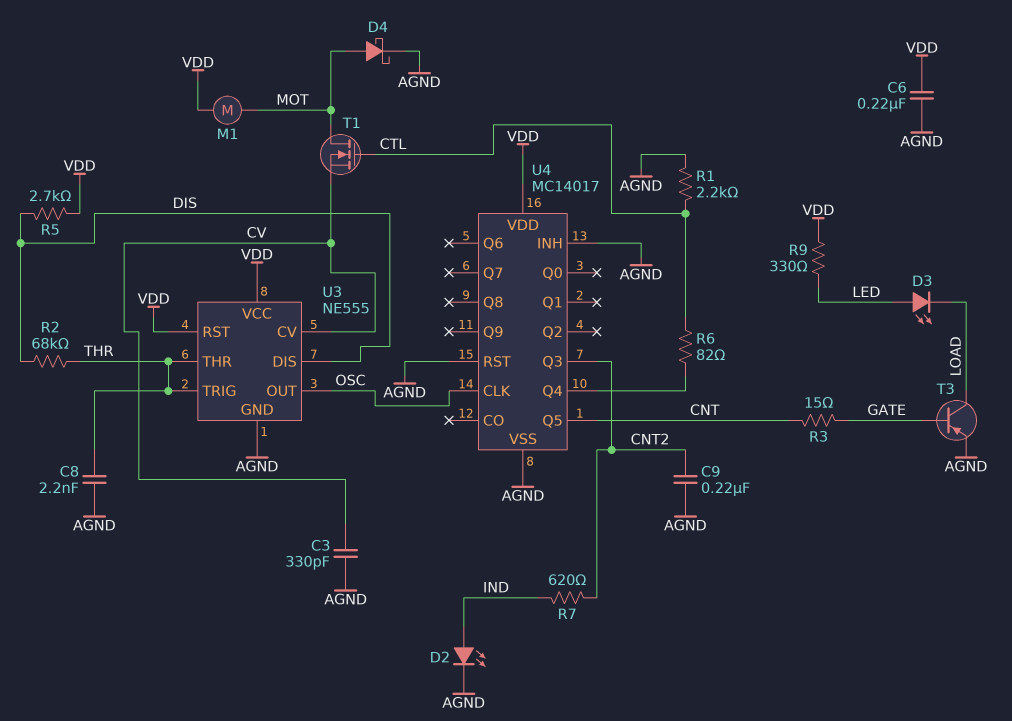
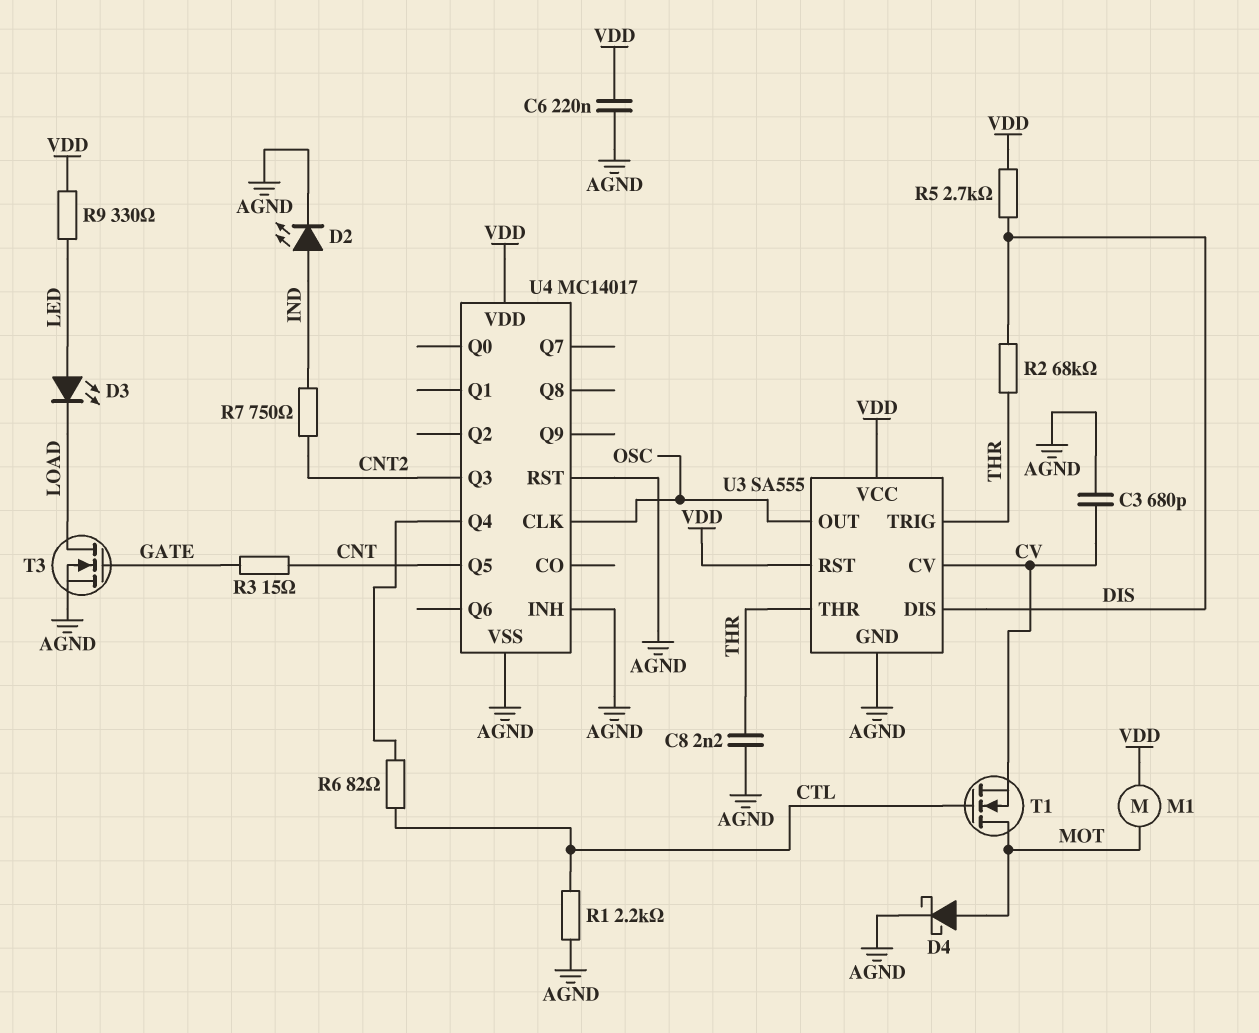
C3: 330pF (AGND, CV) -> 680pF (AGND, CV)
C9: 220nF (AGND, CNT2) -> none
R7: 620 (CNT2, IND) -> 750 (CNT2, IND)
T3: PNP (B GATE, C LOAD, E AGND) -> NMOS (G GATE, D LOAD, S AGND)
U3: NE555 -> SA555

